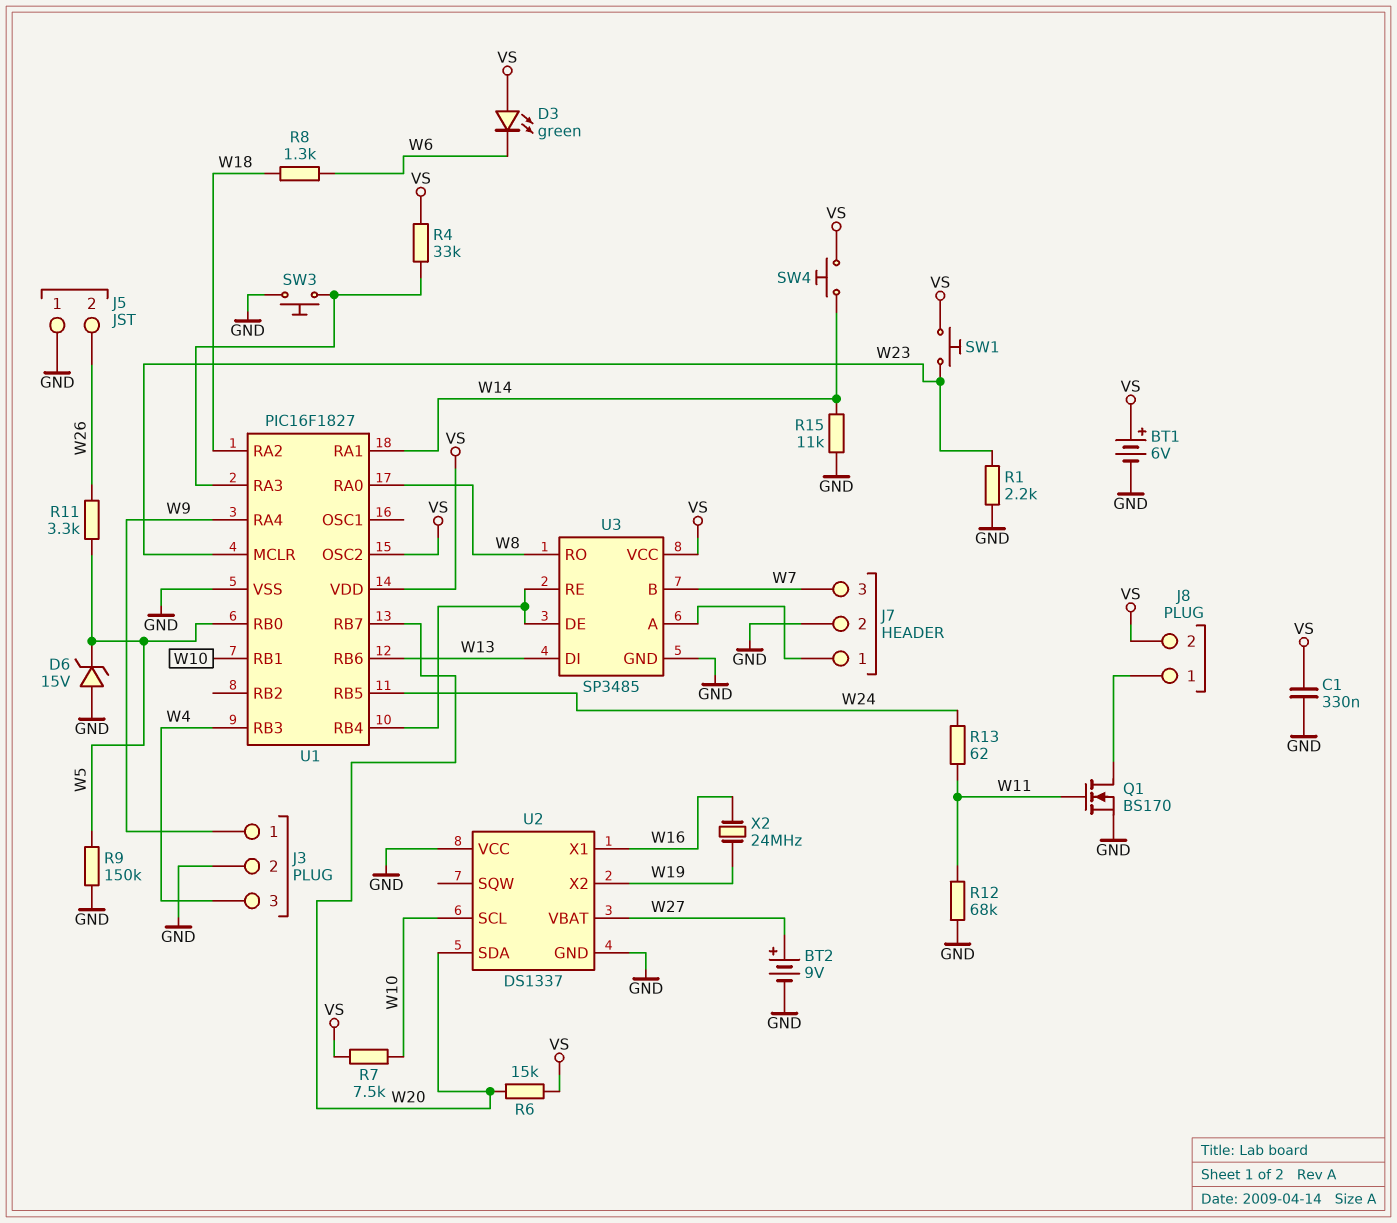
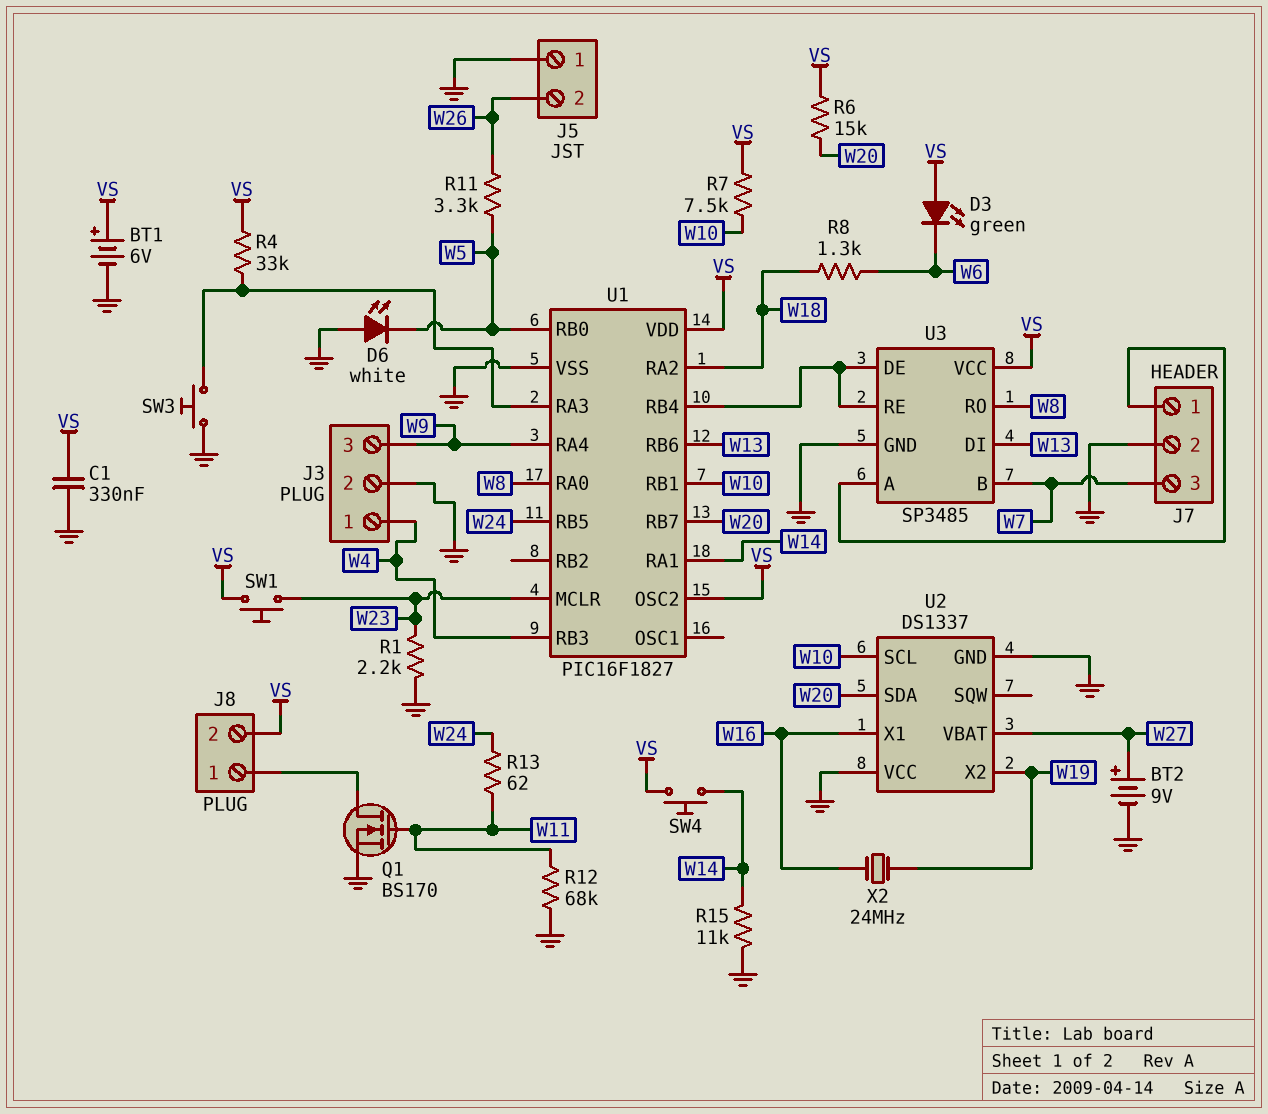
D6: zener 15V (A GND, K W5) -> LED white (A GND, K W5)
J3 pin 1: W9 -> W4
J3 pin 3: W4 -> W9
R9: 150k (GND, W5) -> none

